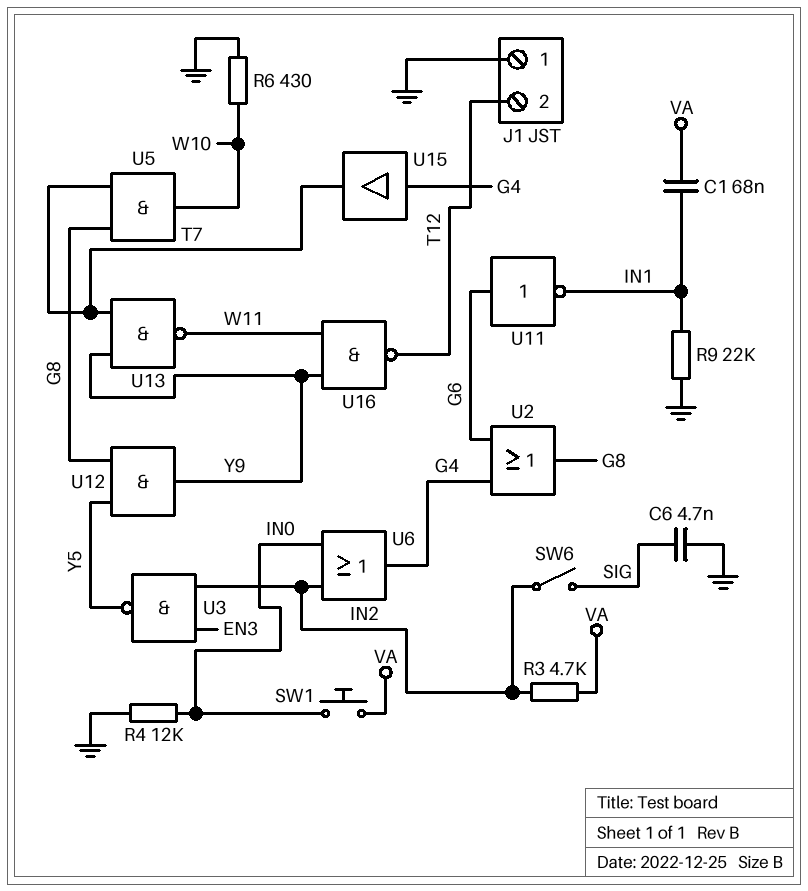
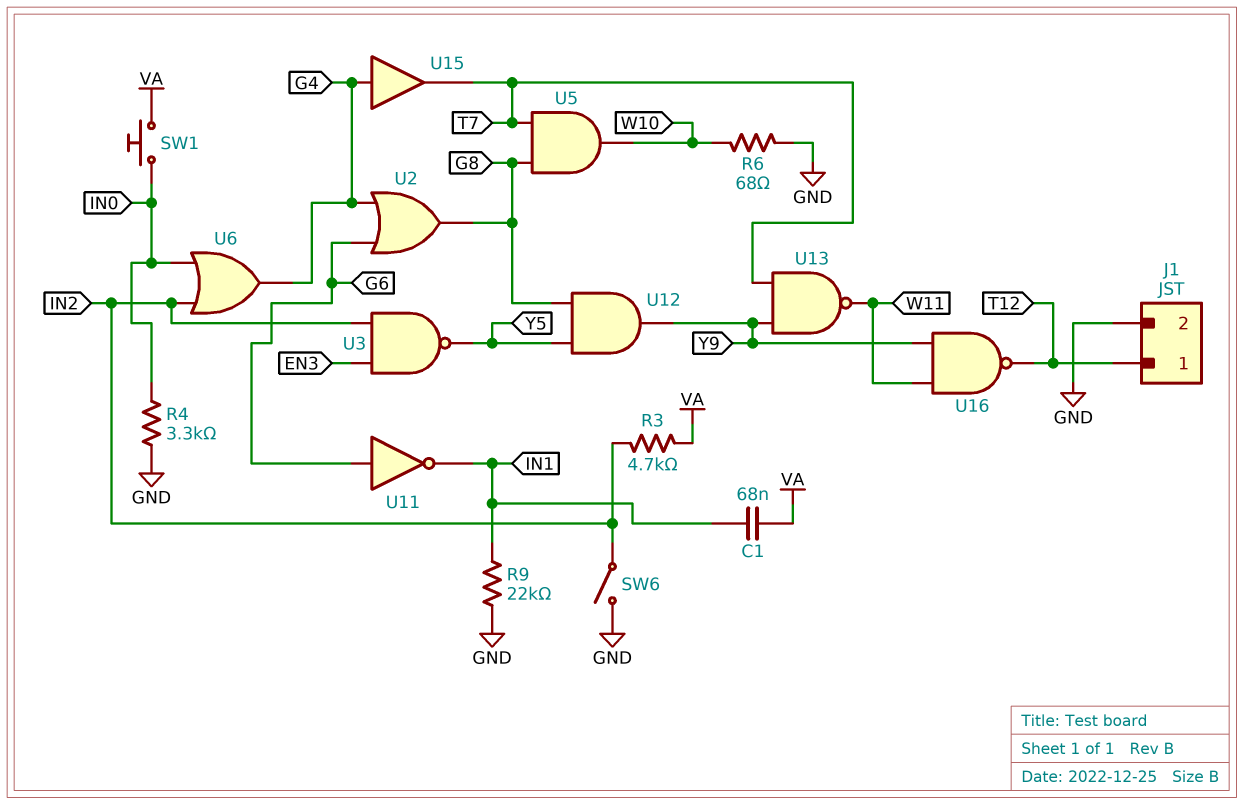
C6: 4.7nF (GND, SIG) -> none
J1 pin 1: GND -> T12
J1 pin 2: T12 -> GND
R4: 12k (GND, IN0) -> 3.3k (GND, IN0)
R6: 430 (GND, W10) -> 68 (GND, W10)
SW6: switch (IN2, SIG) -> switch (GND, IN2)

